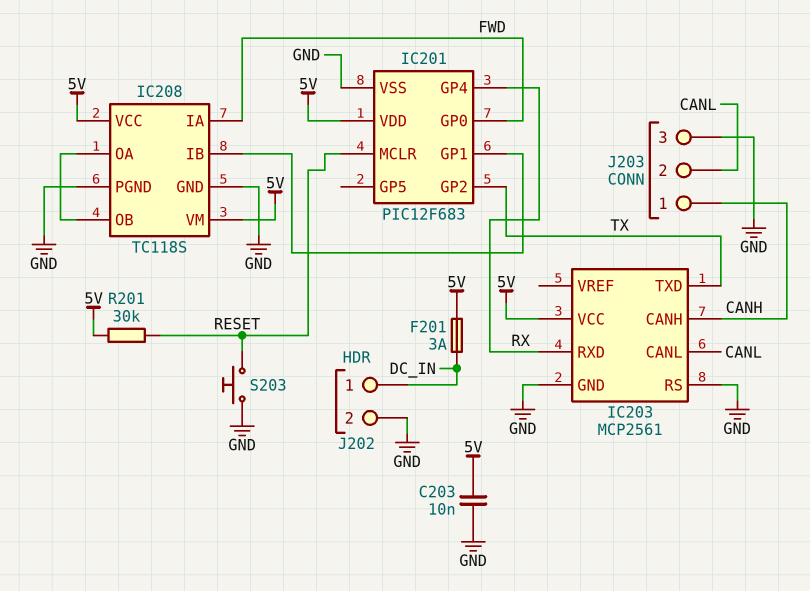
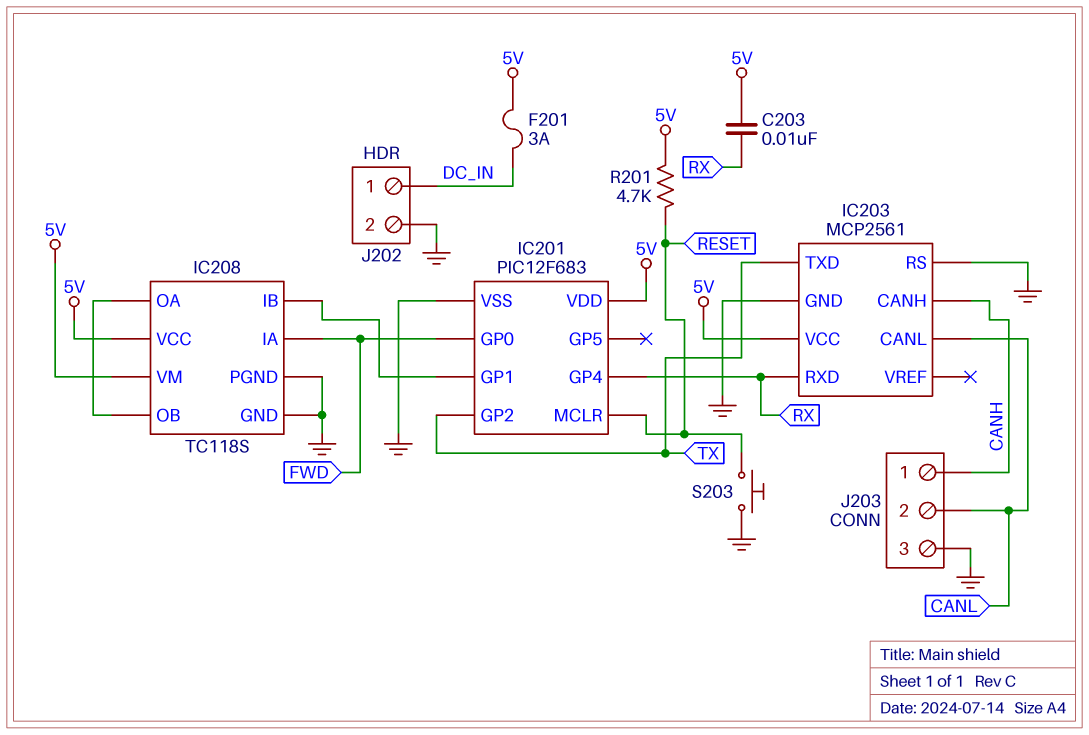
C203: 10nF (5V, GND) -> 10nF (5V, RX)
R201: 30k (5V, RESET) -> 4.7k (5V, RESET)

